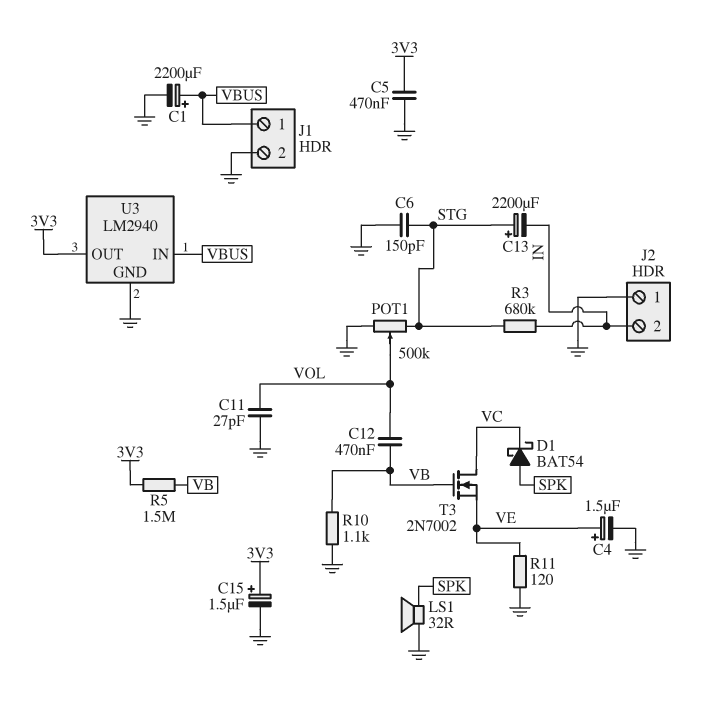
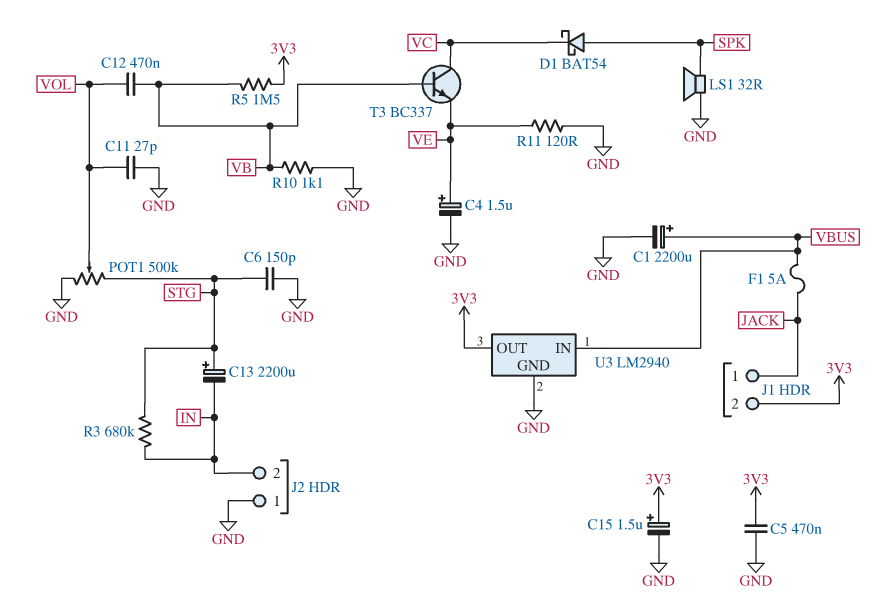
F1: none -> 5A (JACK, VBUS)
J1 pin 1: VBUS -> JACK
J1 pin 2: GND -> 3V3
T3: NMOS 2N7002 (G VB, D VC, S VE) -> NPN BC337 (B VB, C VC, E VE)

